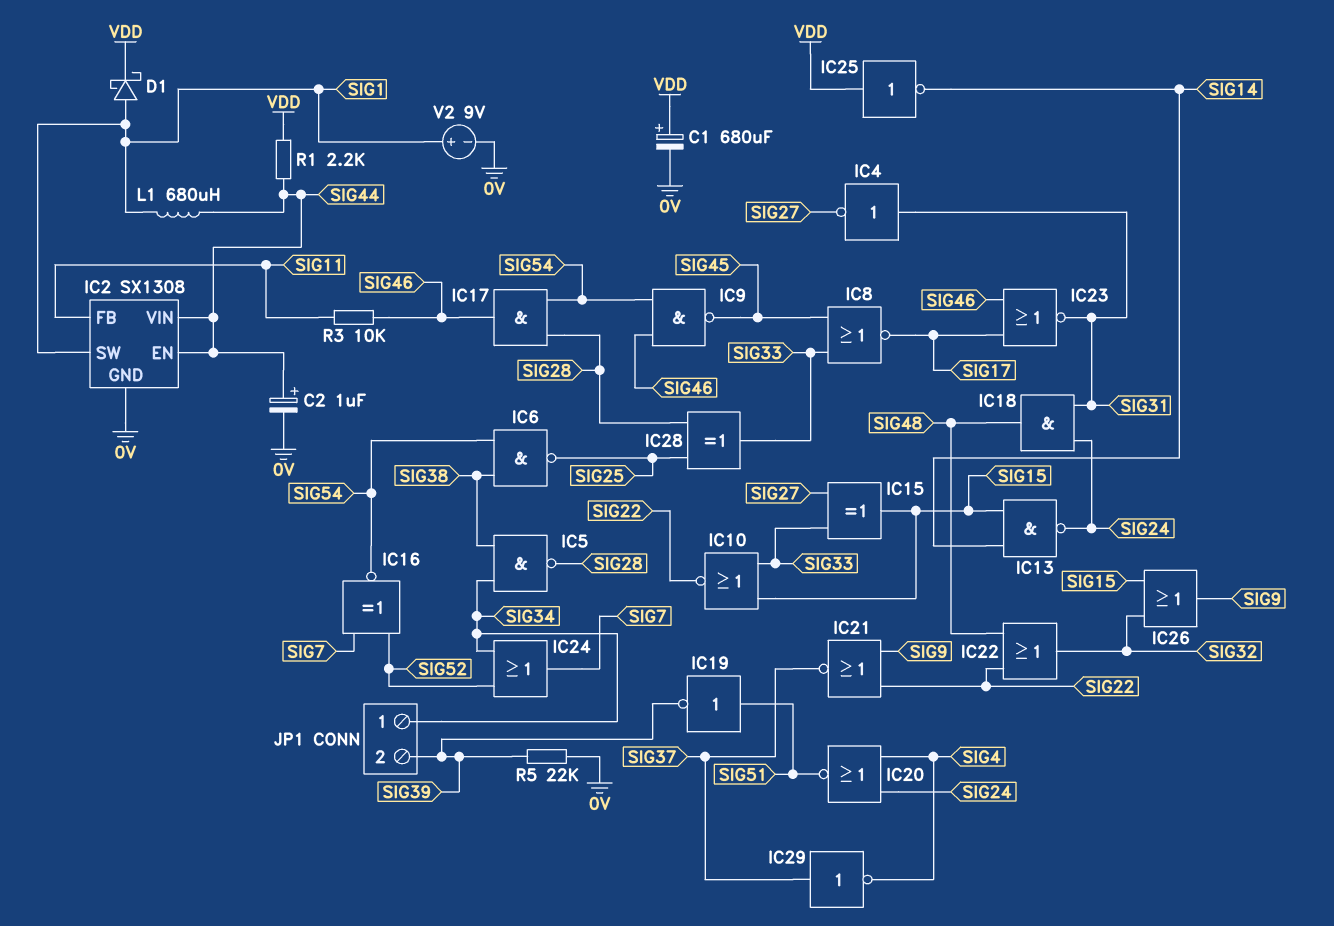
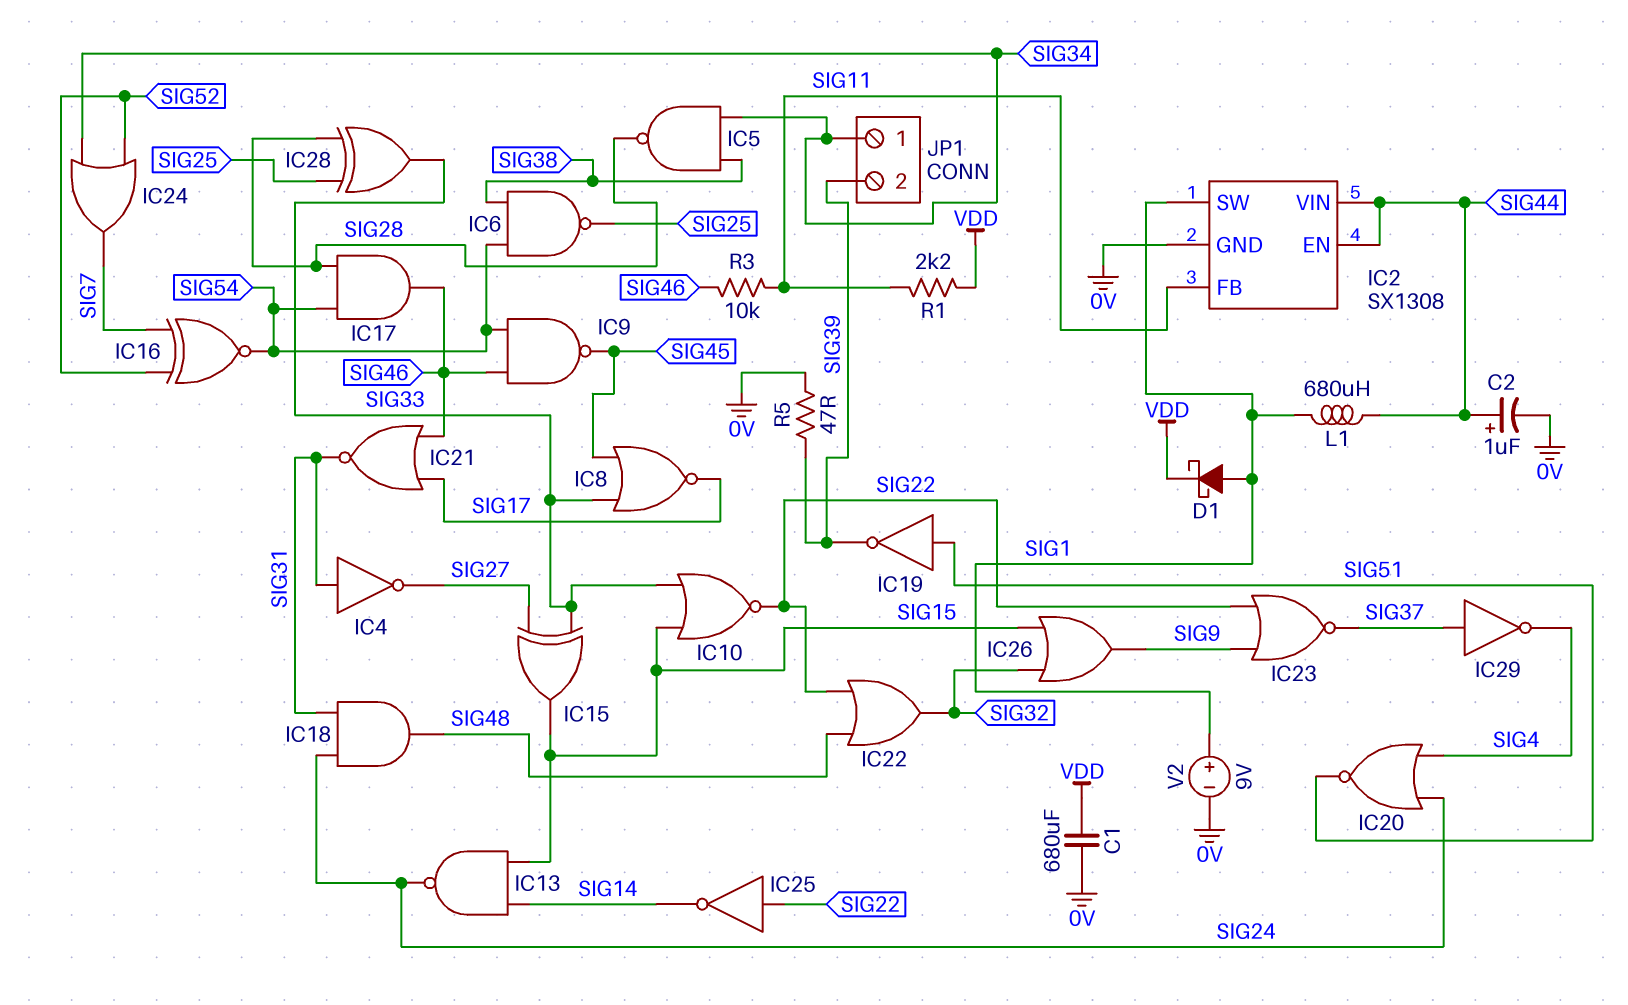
C1: 680uF (plus VDD, minus 0V) -> 680uF (0V, VDD)
IC21: NOR (in SIG9, in SIG22, out SIG37) -> NOR (in SIG17, in SIG46, out SIG31)
IC23: NOR (in SIG17, in SIG46, out SIG31) -> NOR (in SIG9, in SIG22, out SIG37)
IC25: NOT (in VDD, out SIG14) -> NOT (in SIG22, out SIG14)
R1: 2.2k (SIG44, VDD) -> 2.2k (SIG11, VDD)
R5: 22k (0V, SIG39) -> 47 (0V, SIG39)

